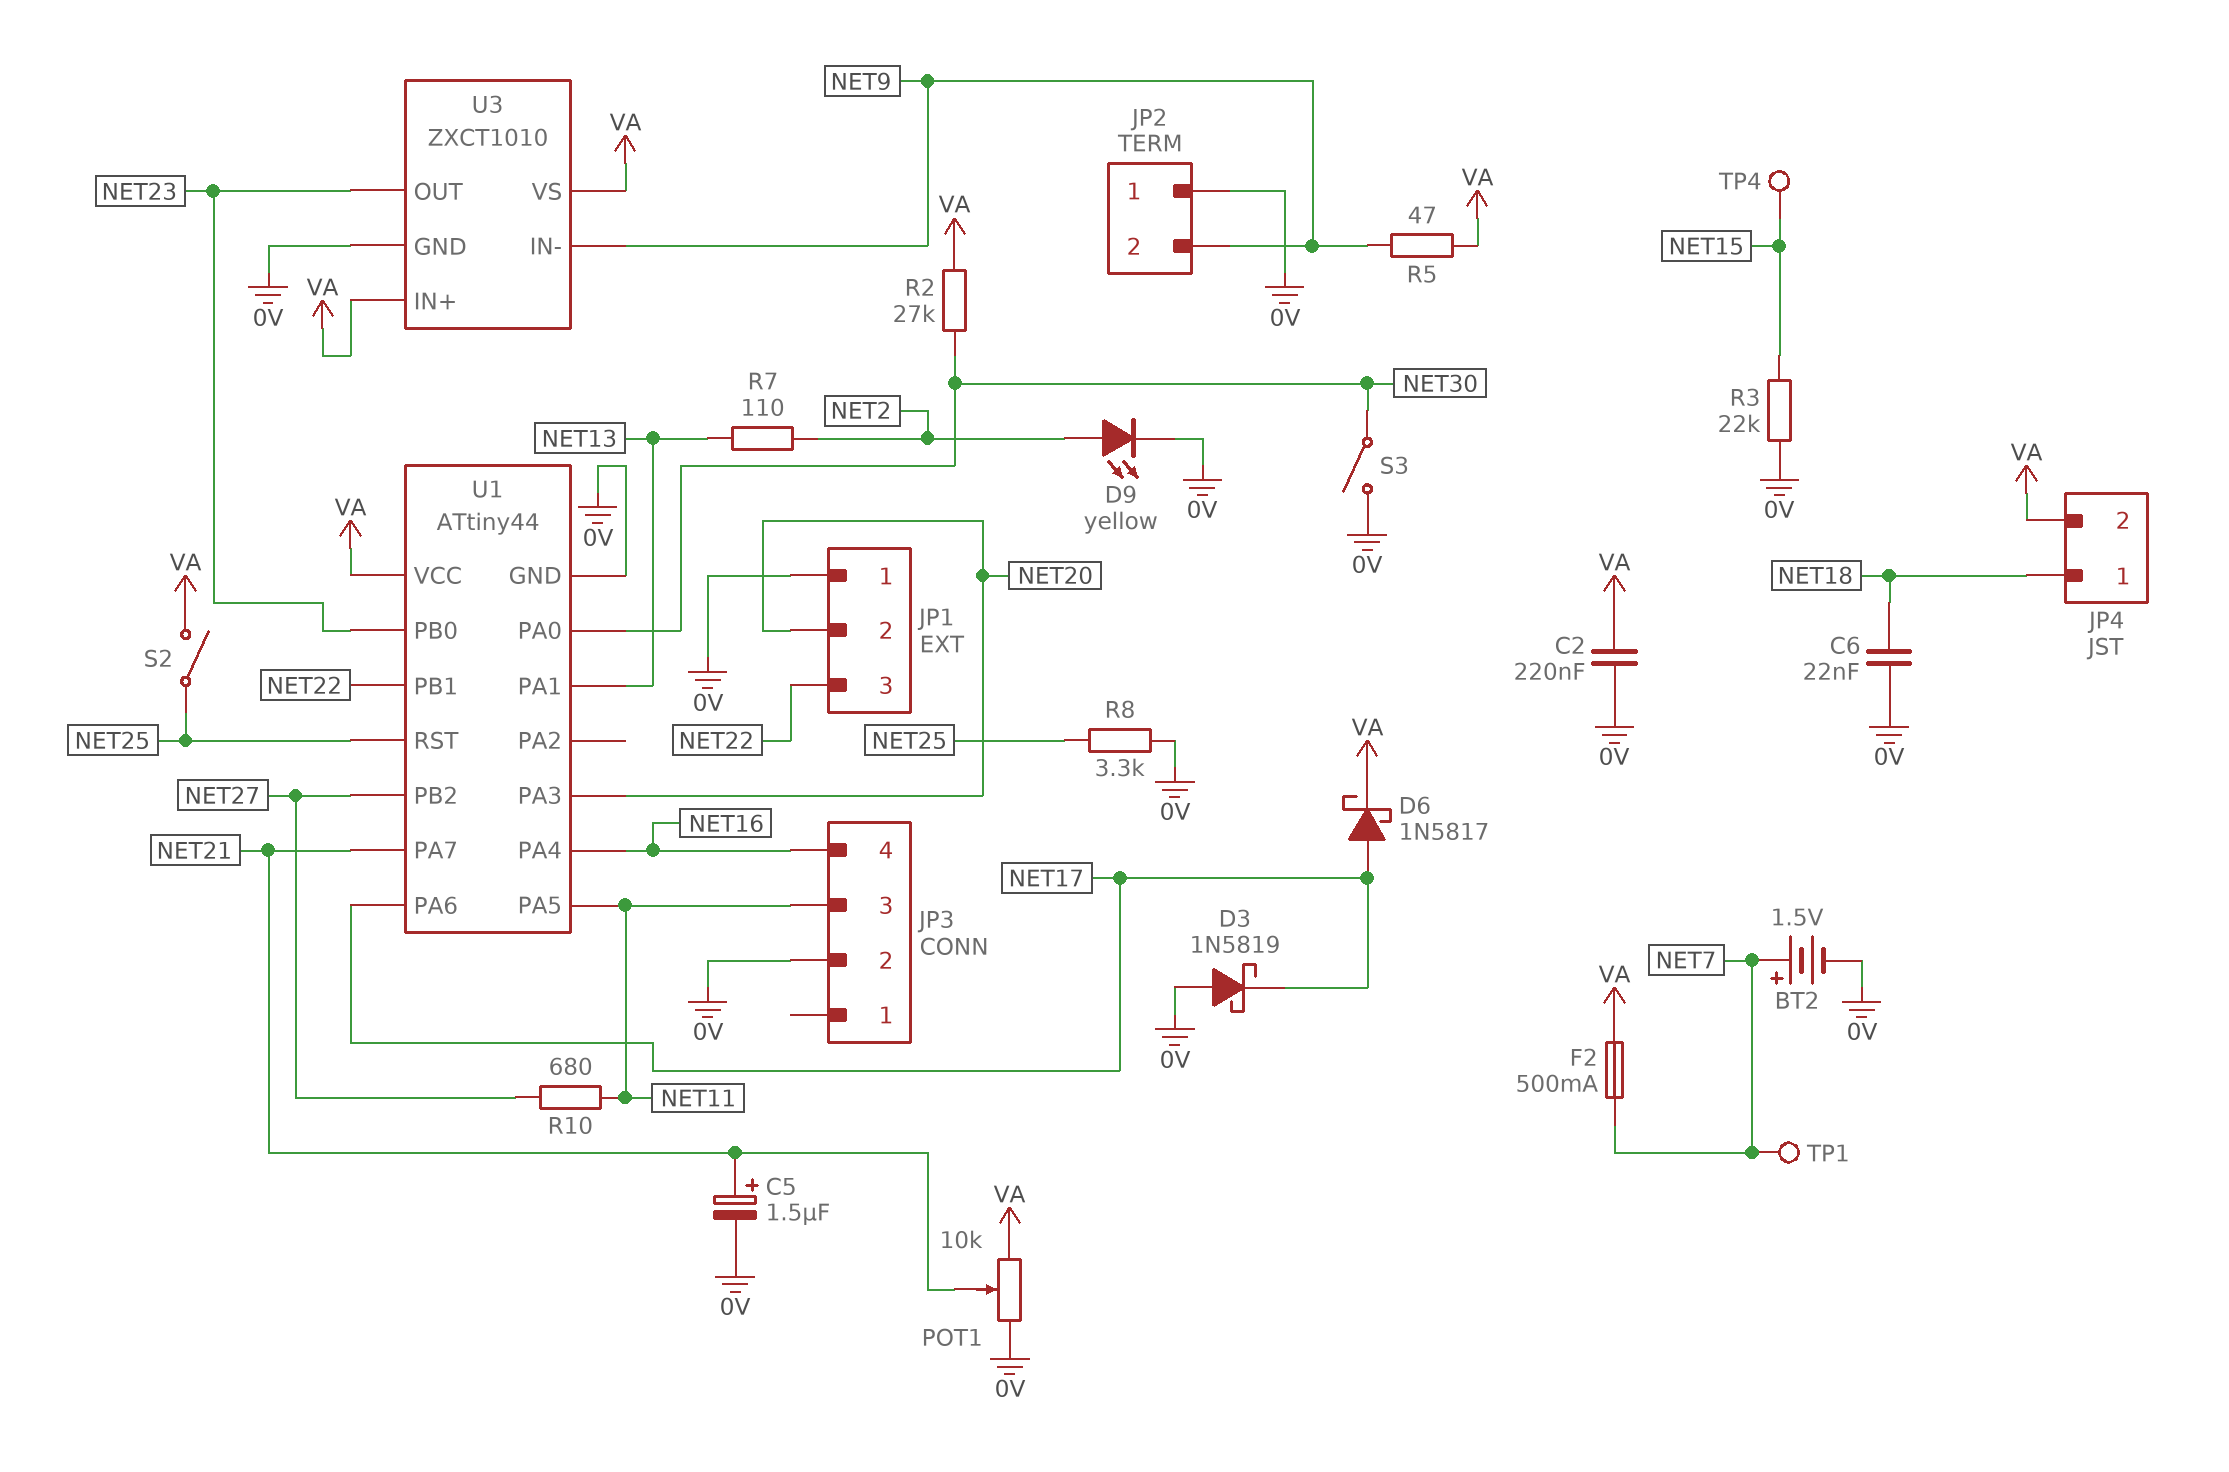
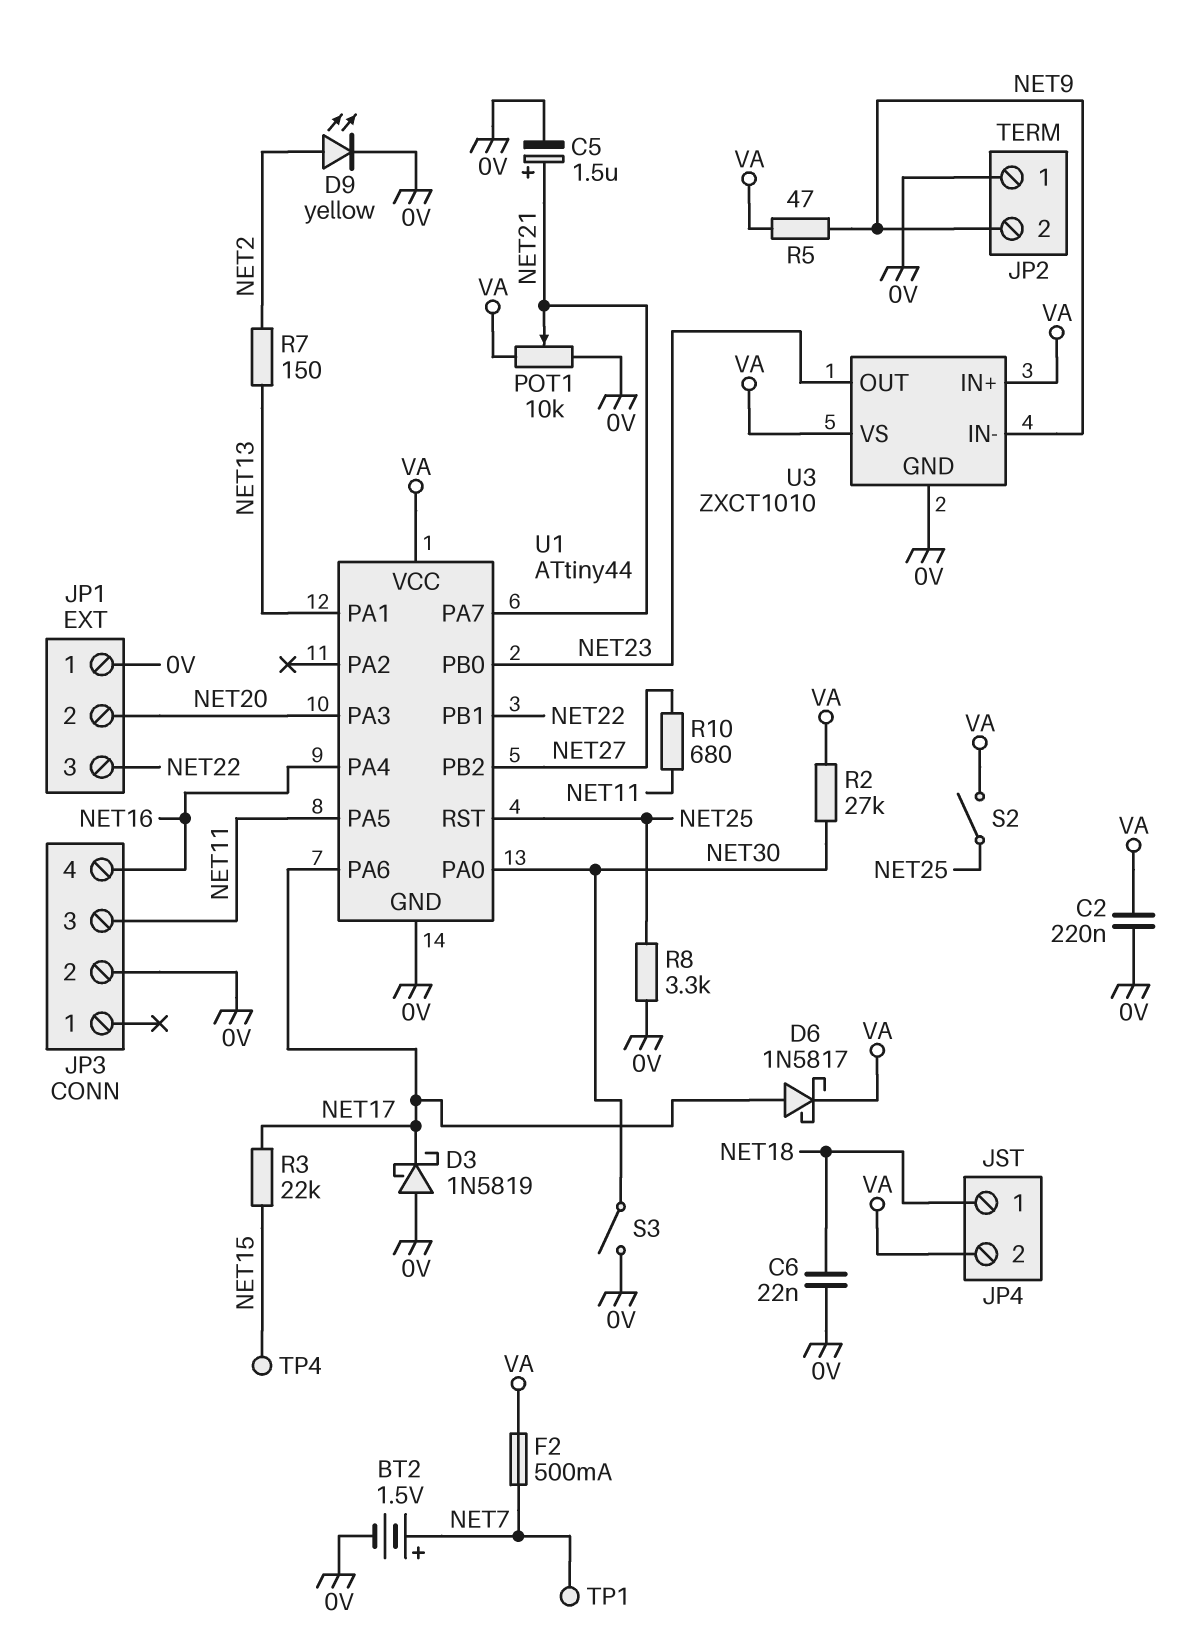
R3: 22k (0V, NET15) -> 22k (NET15, NET17)
R7: 110 (NET2, NET13) -> 150 (NET2, NET13)

